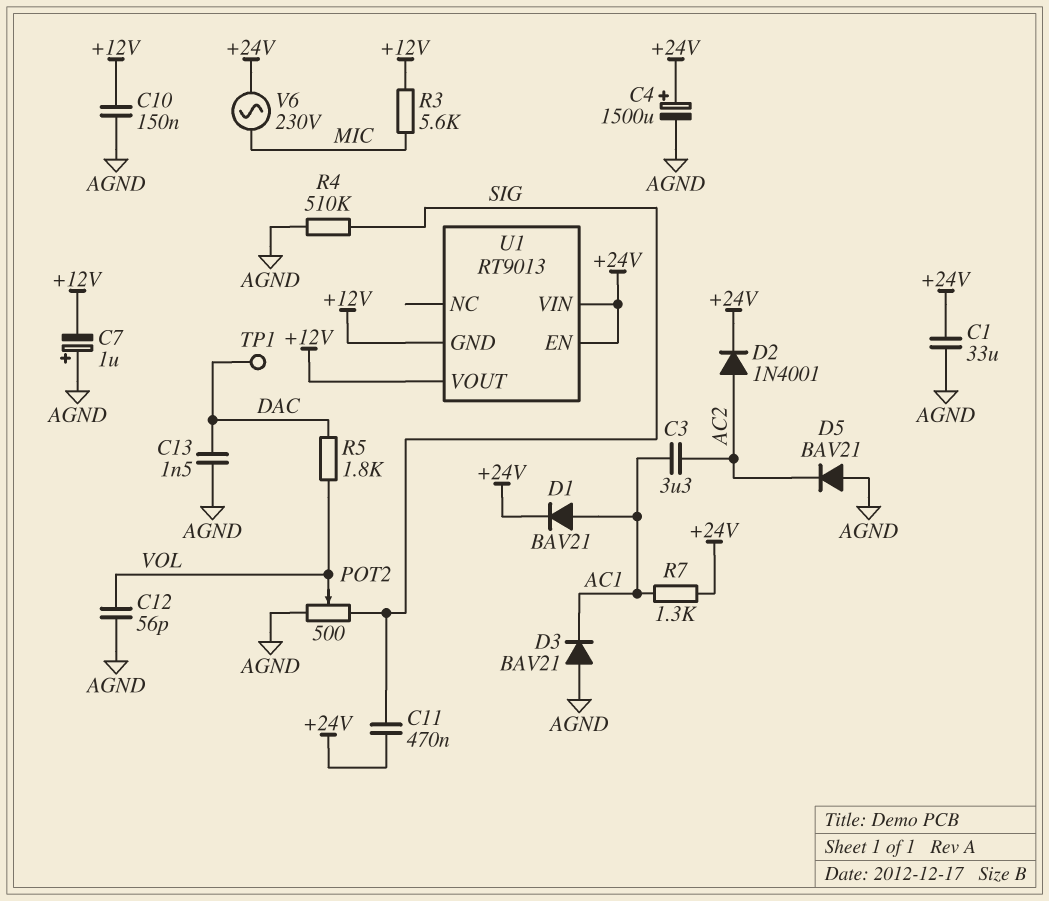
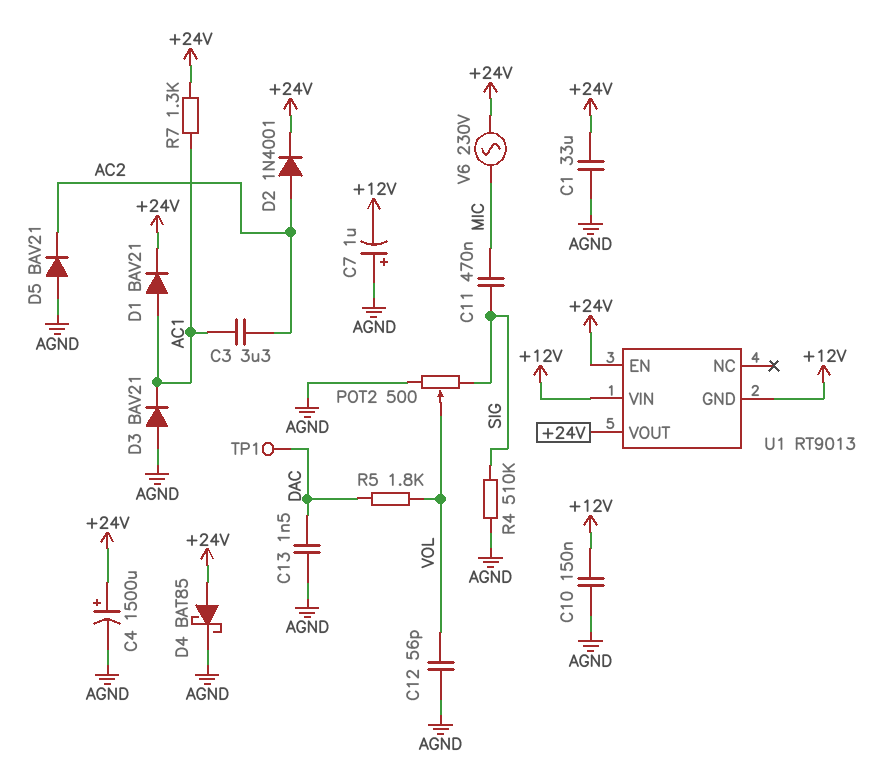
C11: 470nF (+24V, SIG) -> 470nF (MIC, SIG)
D4: none -> schottky BAT85 (A +24V, K AGND)
R3: 5.6k (+12V, MIC) -> none
U1 pin VIN: +24V -> +12V
U1 pin VOUT: +12V -> +24V

